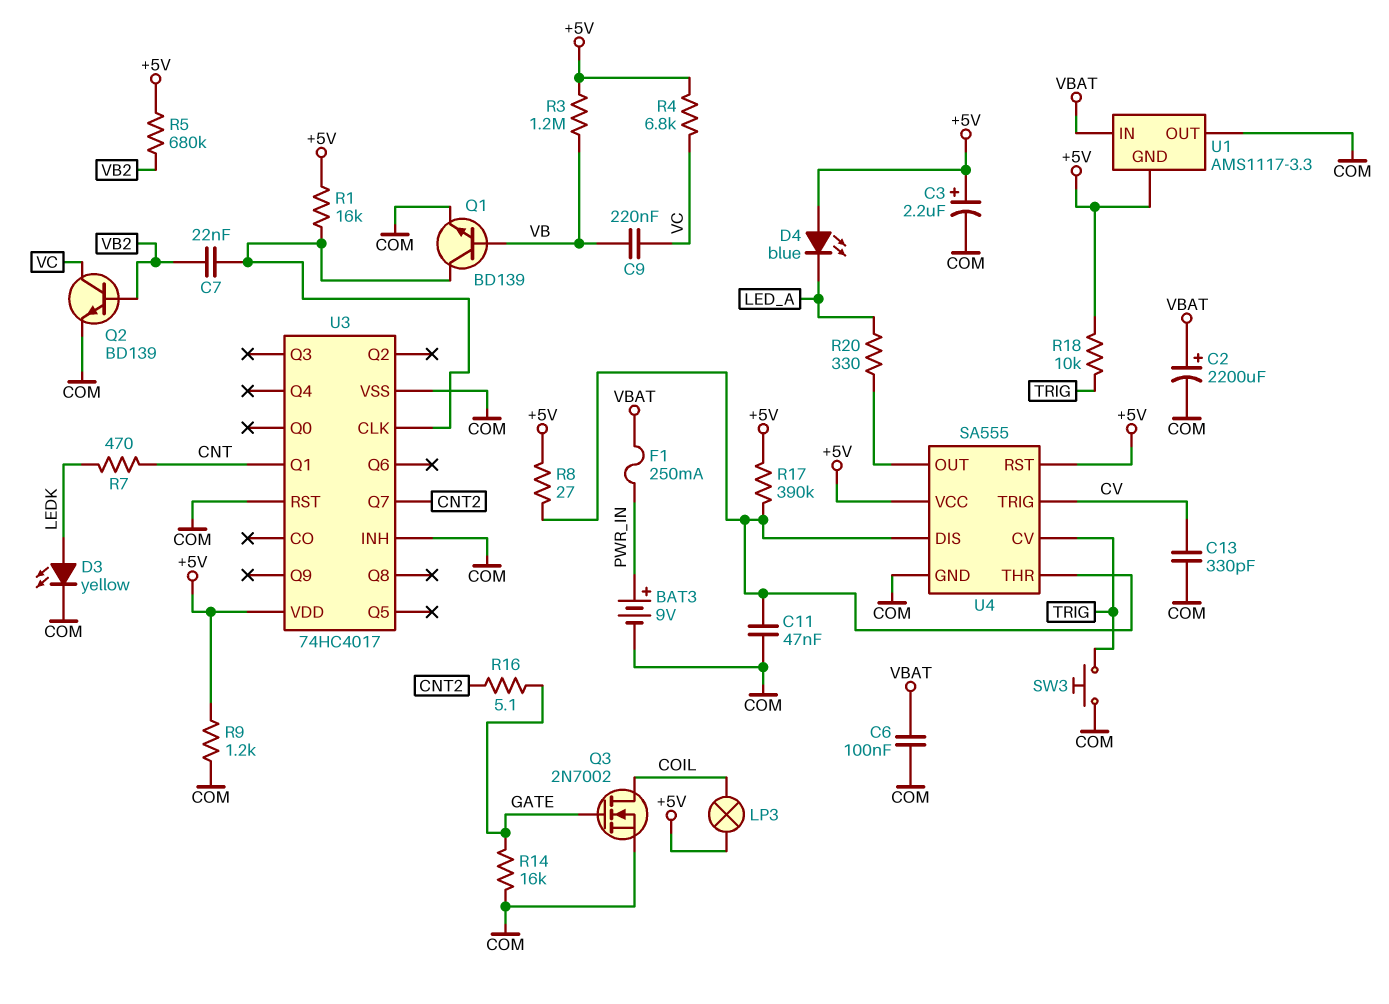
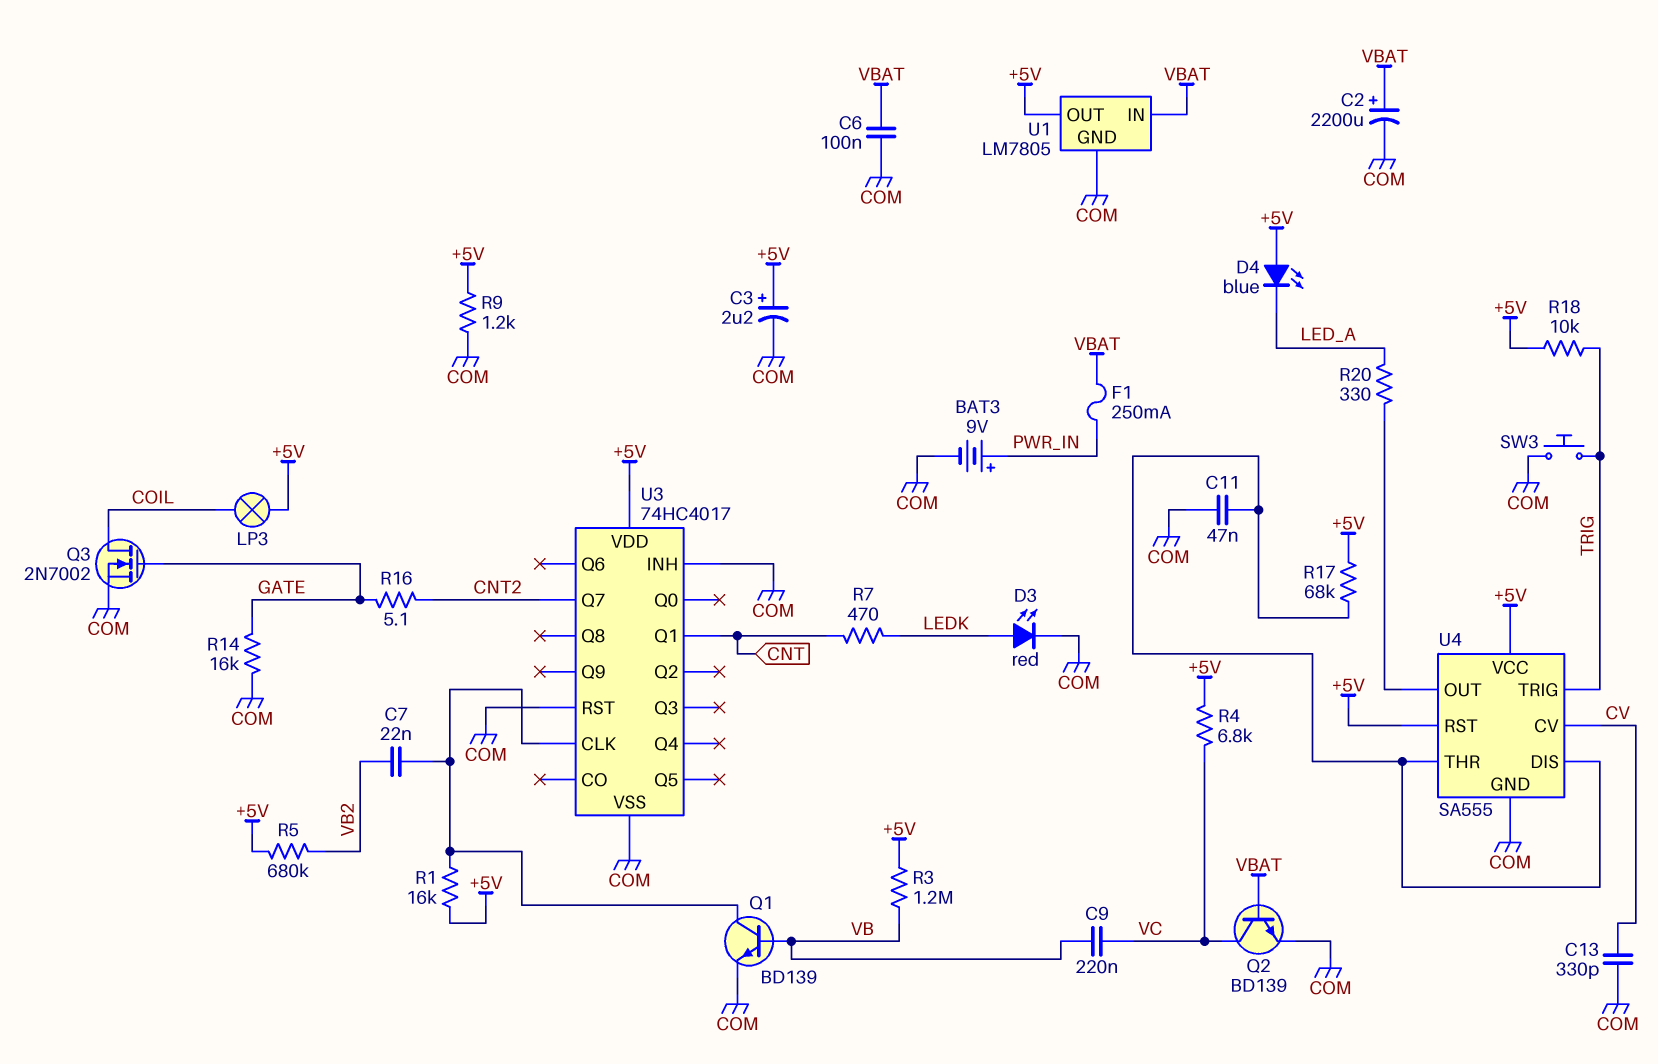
D3: LED yellow (A LEDK, K COM) -> LED red (A LEDK, K COM)
Q2: NPN BD139 (B VB2, C VC, E COM) -> NPN BD139 (B VBAT, C VC, E COM)
R8: 27 (+5V, U4/DIS) -> none
R17: 390k (+5V, U4/DIS) -> 68k (+5V, U4/DIS)
U1: AMS1117-3.3 -> LM7805
U1 pin GND: +5V -> COM
U1 pin OUT: COM -> +5V
U4 pin CV: TRIG -> CV
U4 pin TRIG: CV -> TRIG

